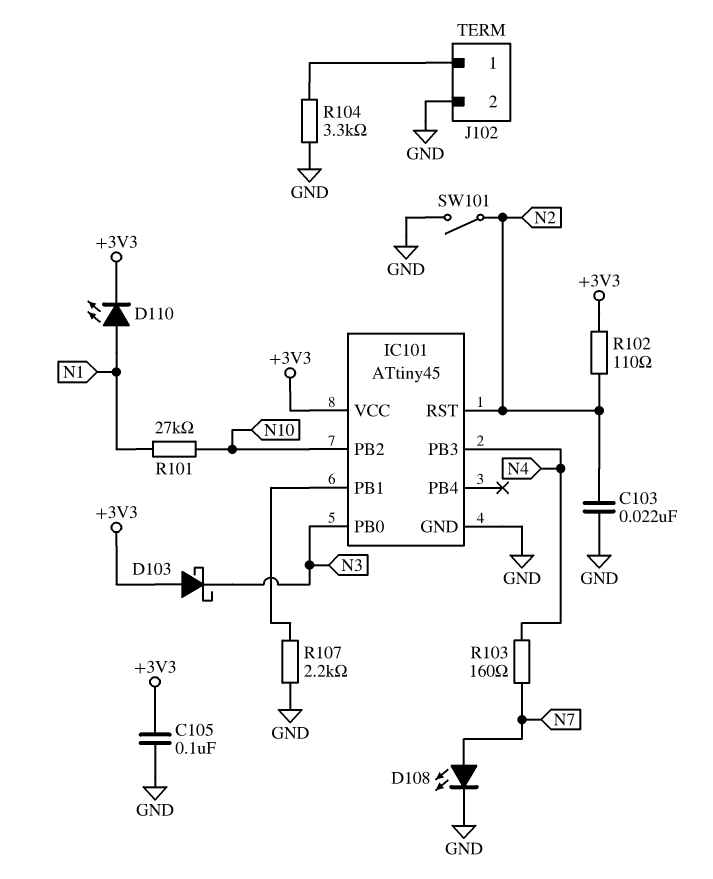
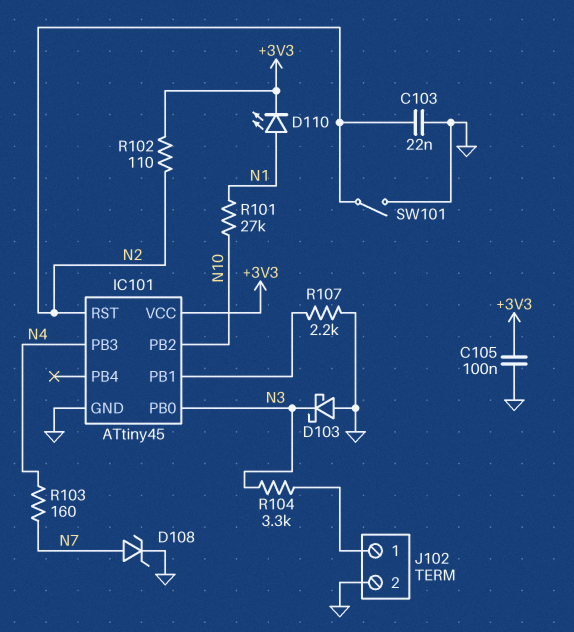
D103: schottky (A +3V3, K N3) -> schottky (A GND, K N3)
D108: LED (A N7, K GND) -> zener (A N7, K GND)
R104: 3.3k (GND, J102/1) -> 3.3k (J102/1, N3)

